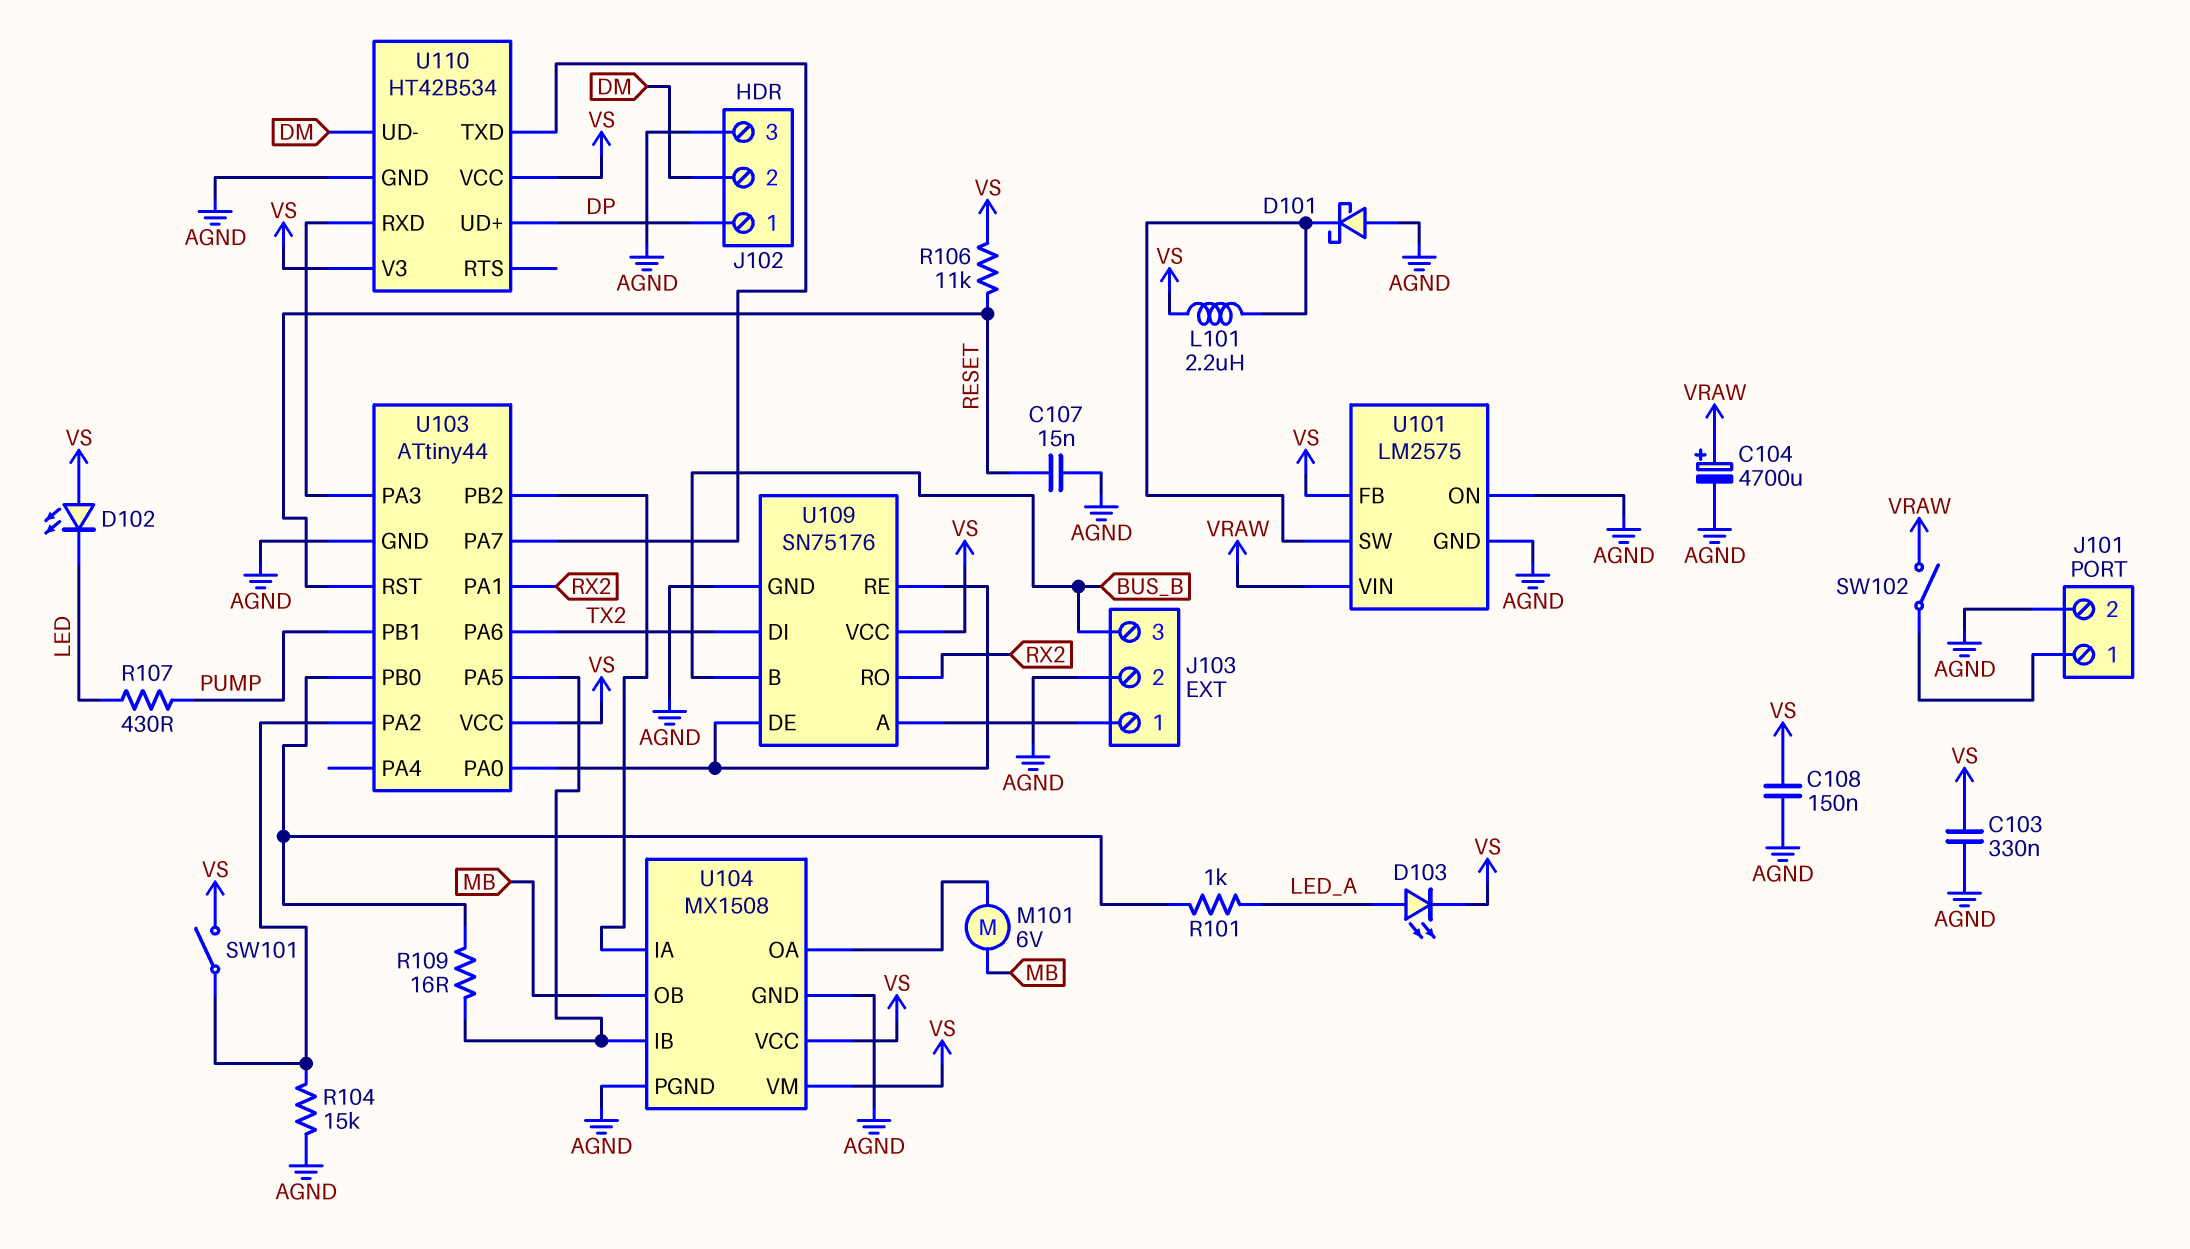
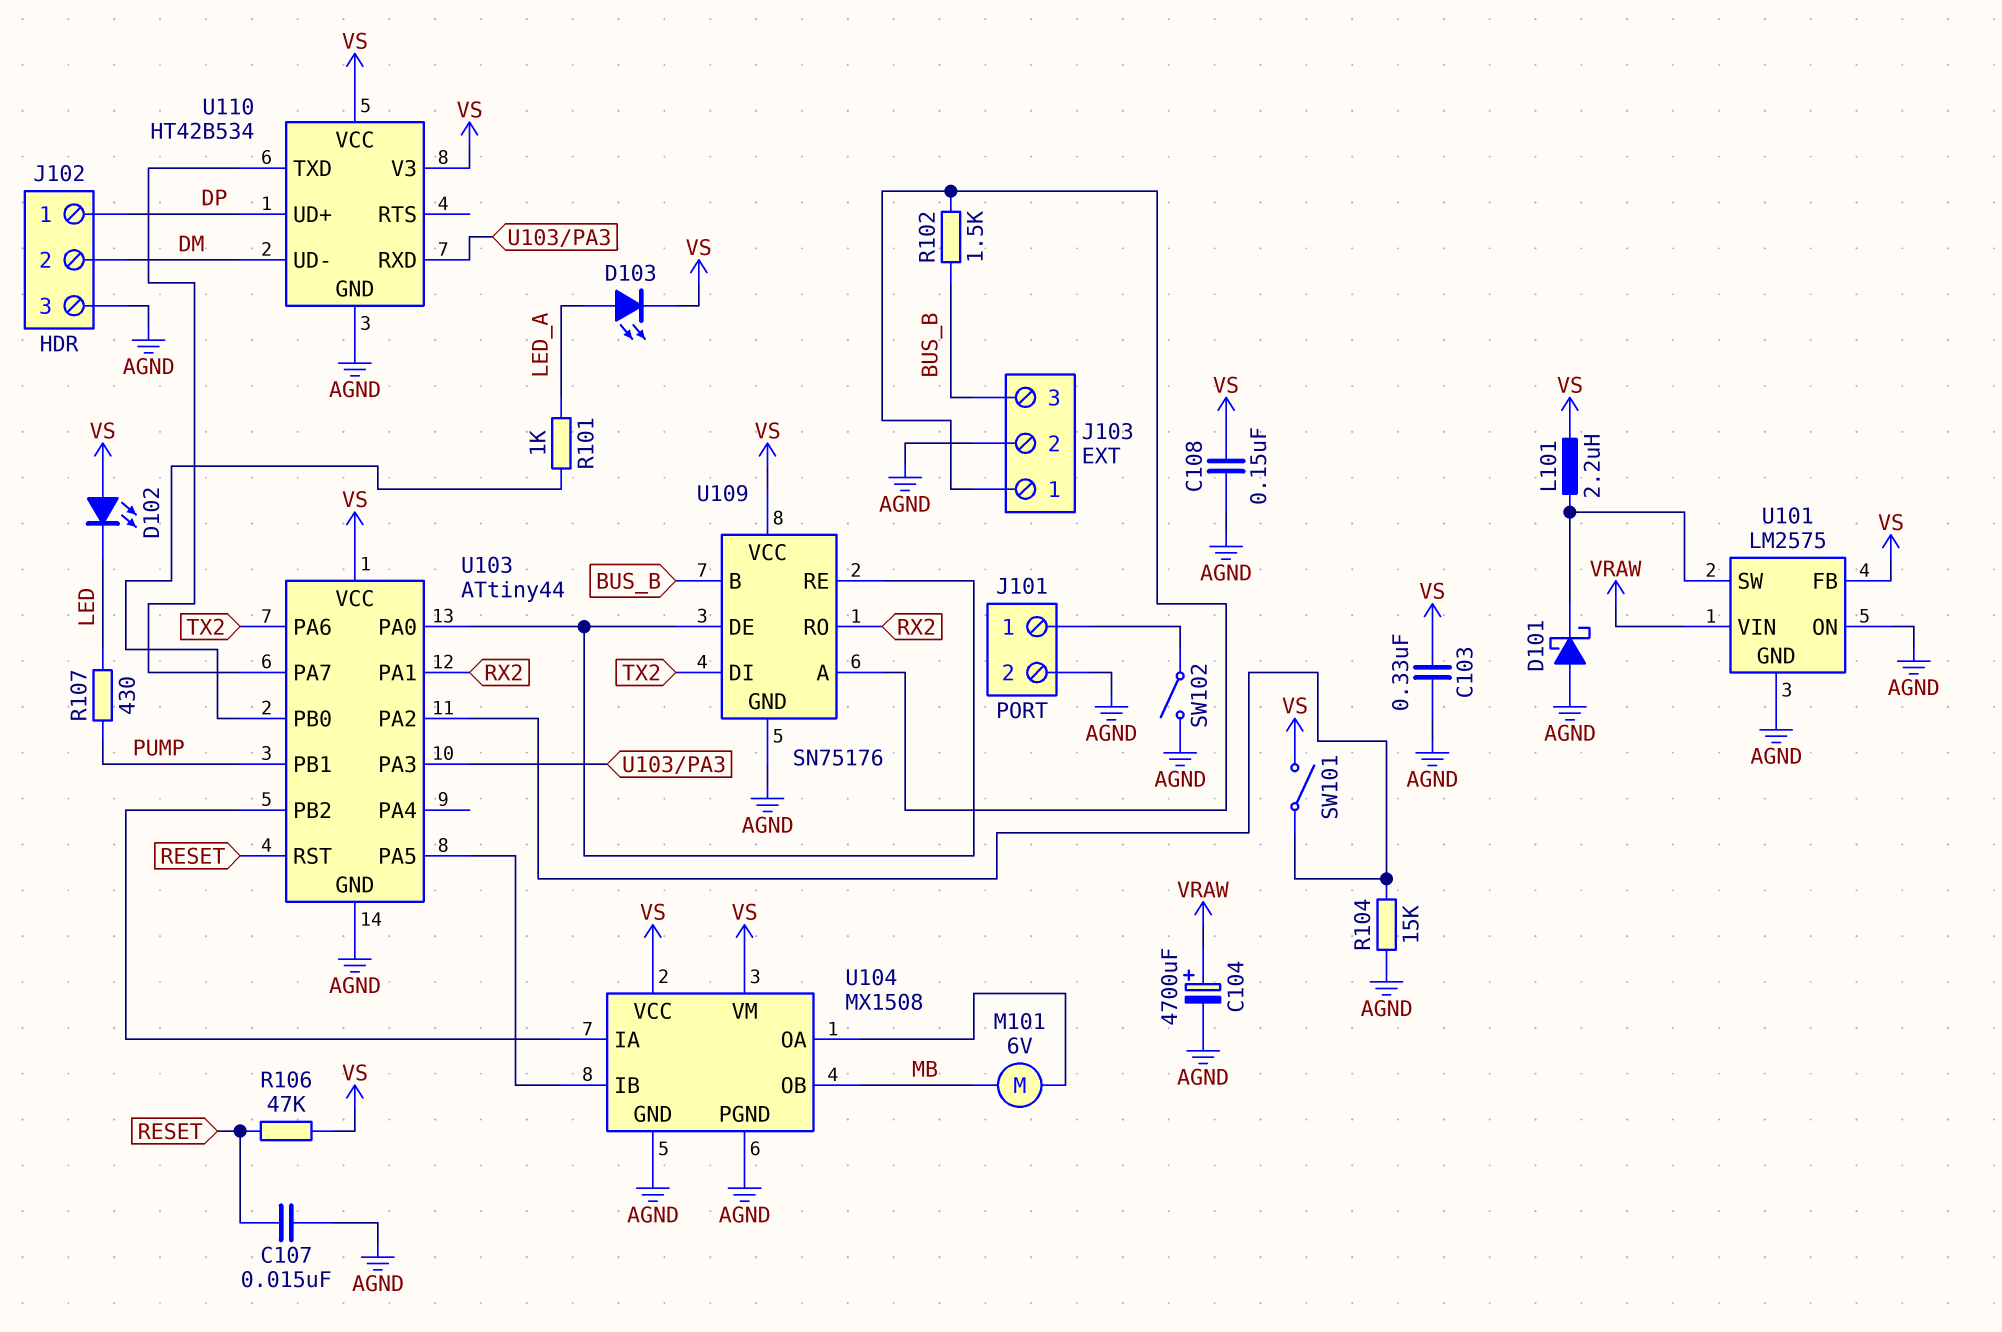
R102: none -> 1.5k (BUS_B, J103/1)
R106: 11k (RESET, VS) -> 47k (RESET, VS)
R109: 16 (U103/PA5, U103/PB0) -> none
SW102: switch (J101/1, VRAW) -> switch (AGND, J101/1)

